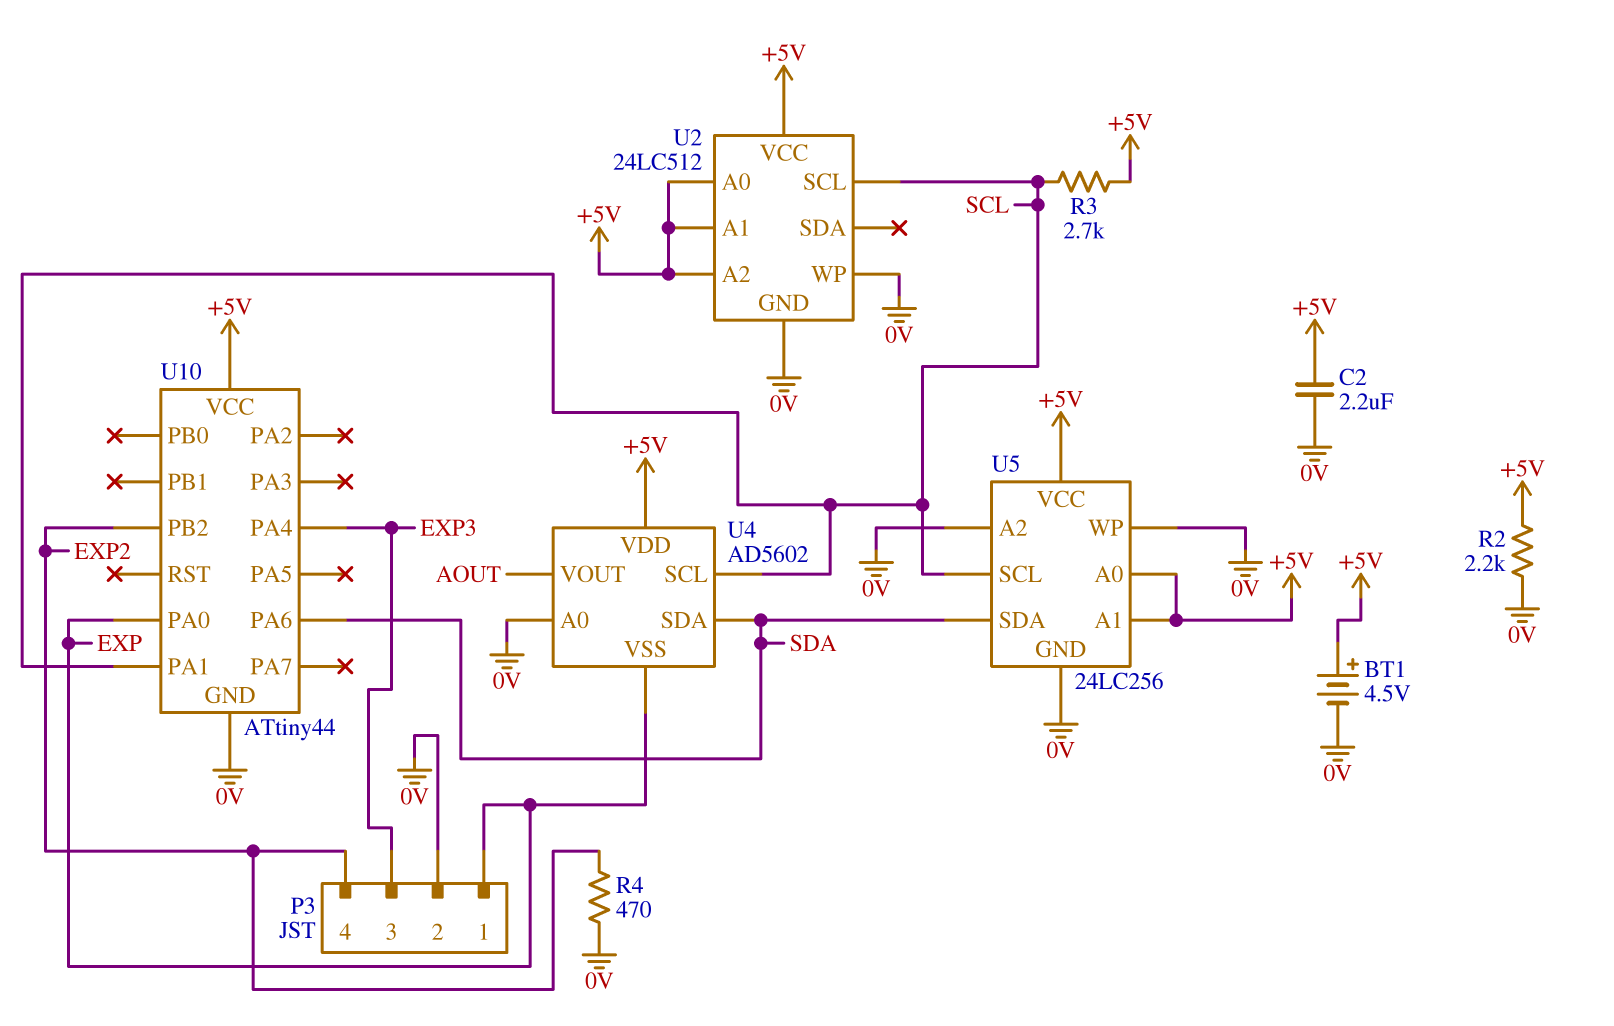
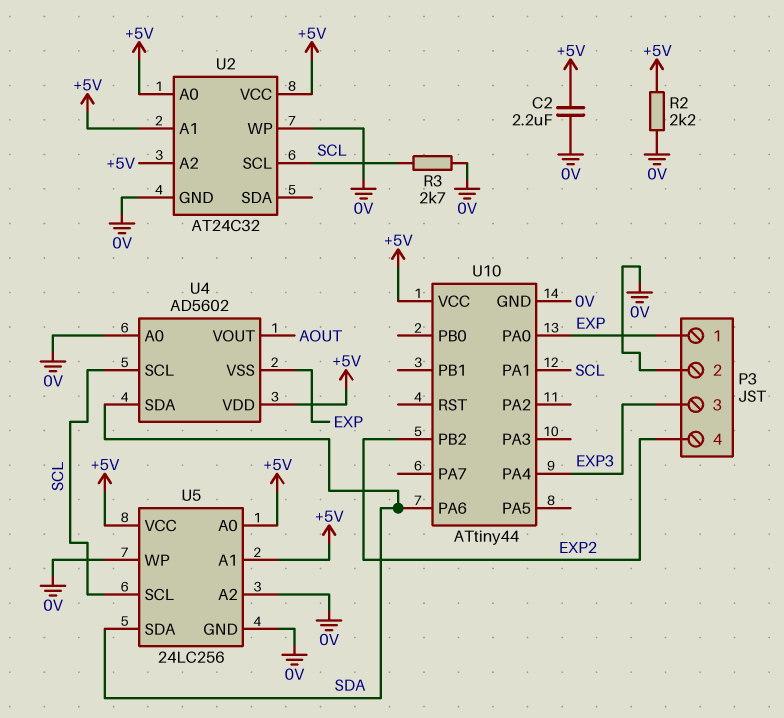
BT1: 4.5V (plus +5V, minus 0V) -> none
R3: 2.7k (+5V, SCL) -> 2.7k (0V, SCL)
R4: 470 (0V, EXP2) -> none
U2: 24LC512 -> AT24C32

